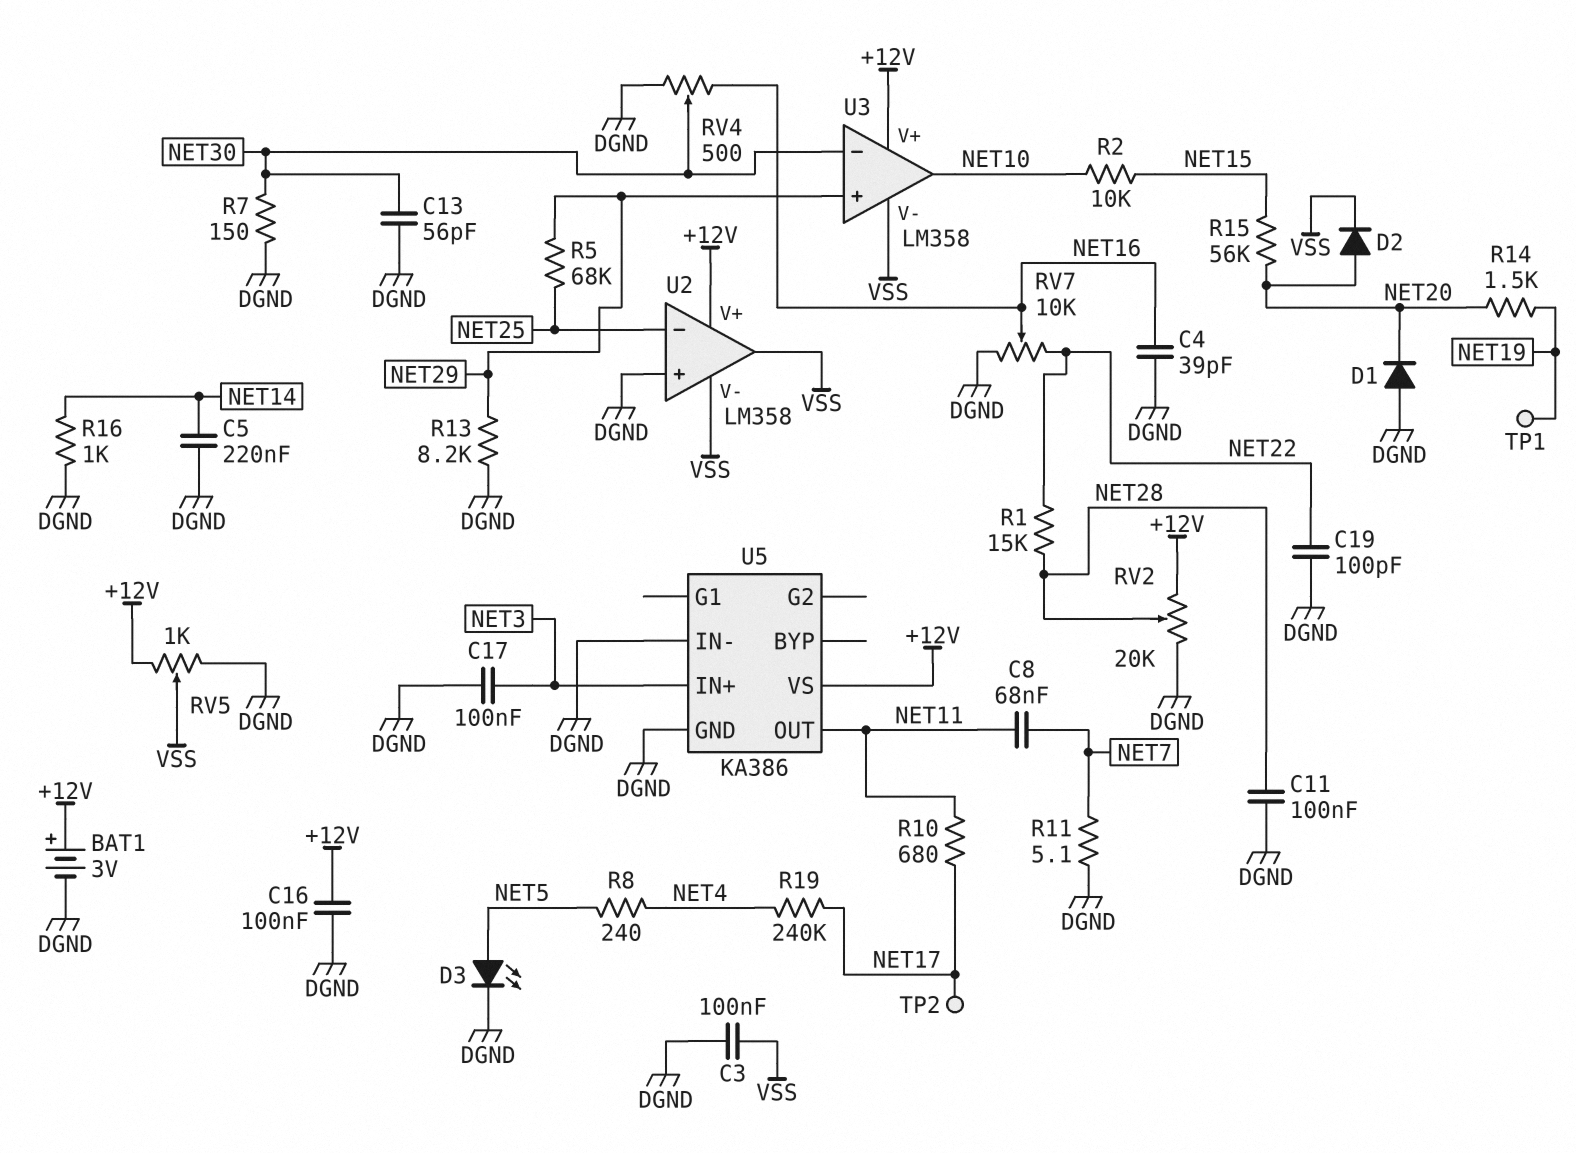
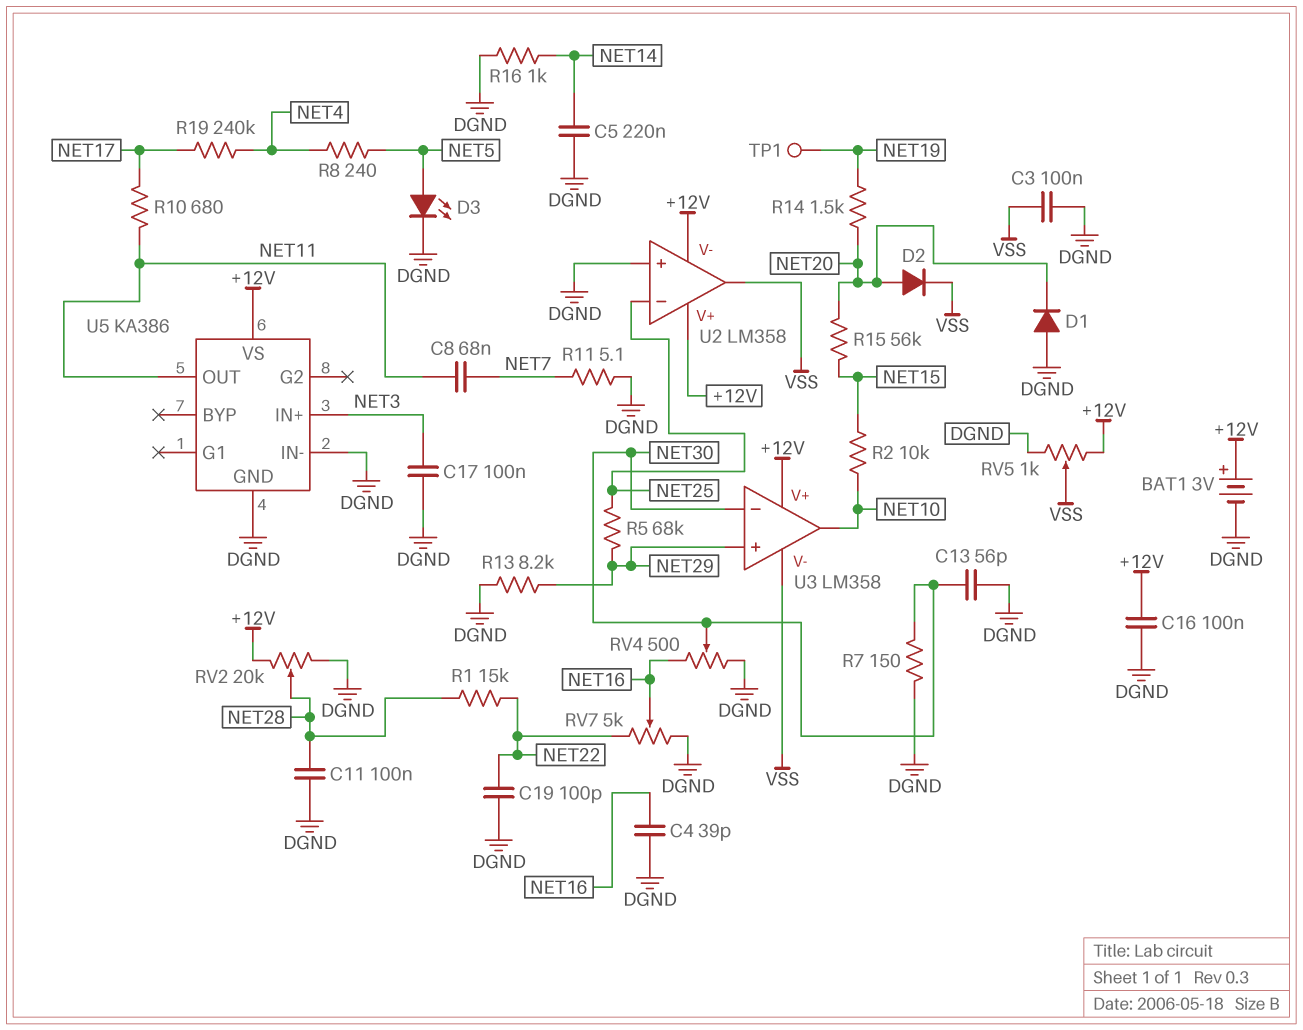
RV7: 10k (DGND, NET22, wiper NET16) -> 5k (DGND, NET22, wiper NET16)
TP2: test point (NET17) -> none
U2 pin V-: VSS -> +12V

